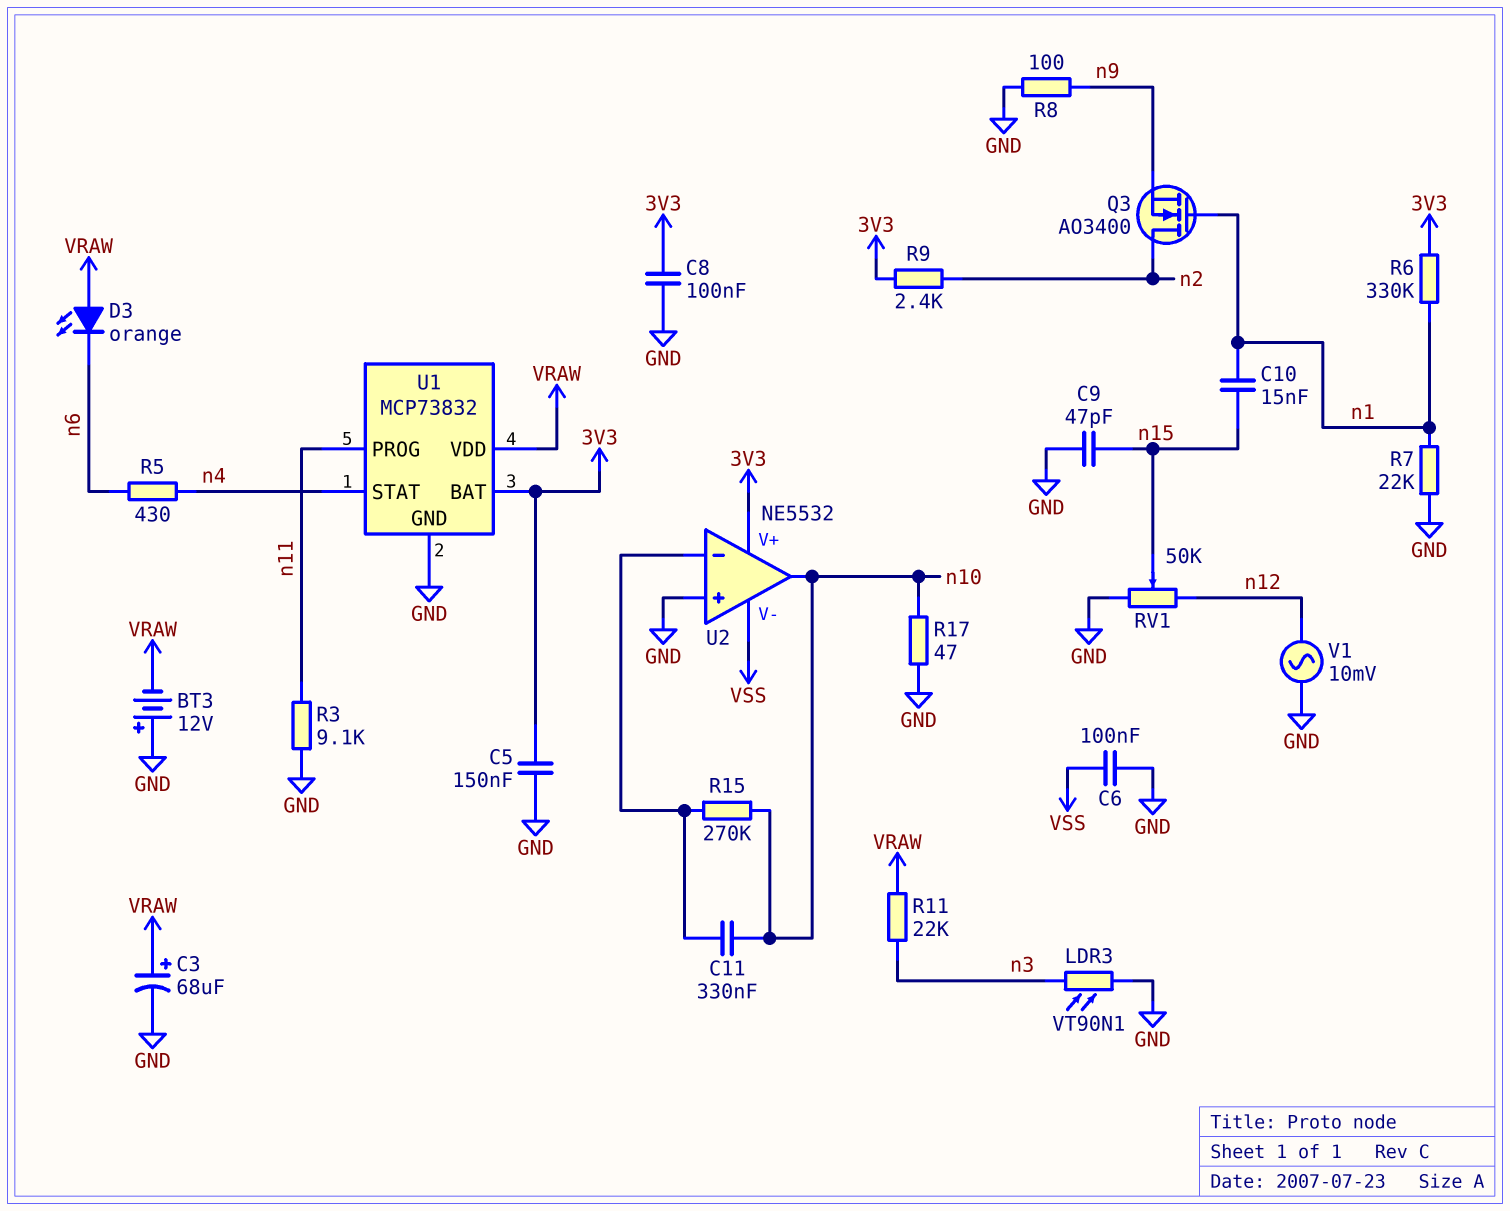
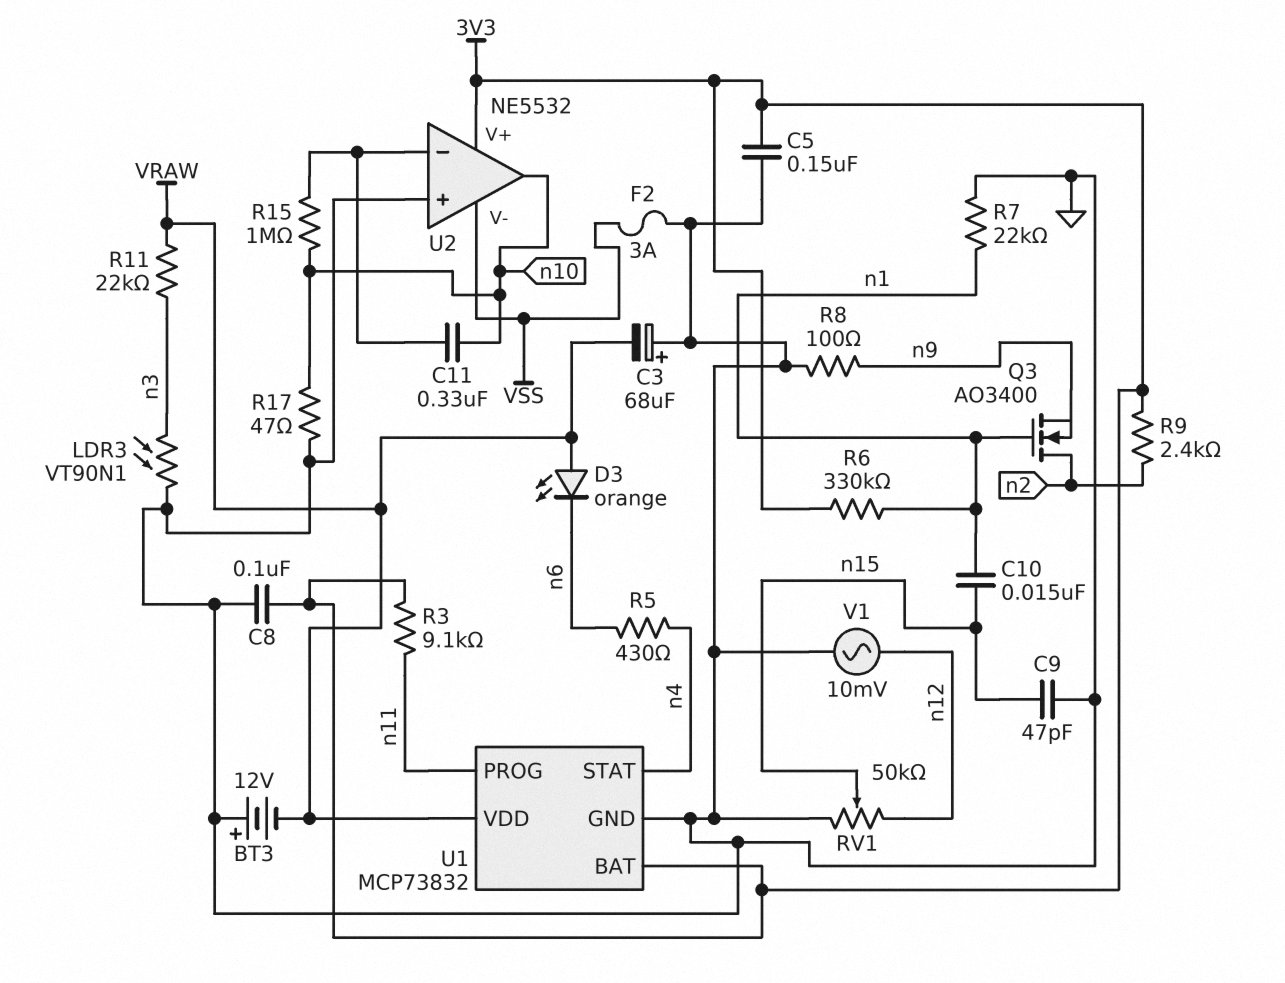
C3: 68uF (plus VRAW, minus GND) -> 68uF (plus GND, minus VRAW)
C6: 100nF (GND, VSS) -> none
F2: none -> 3A (GND, VSS)
R3: 9.1k (GND, n11) -> 9.1k (3V3, n11)
R15: 270k (U2/in-, n10) -> 1M (U2/in-, n10)

